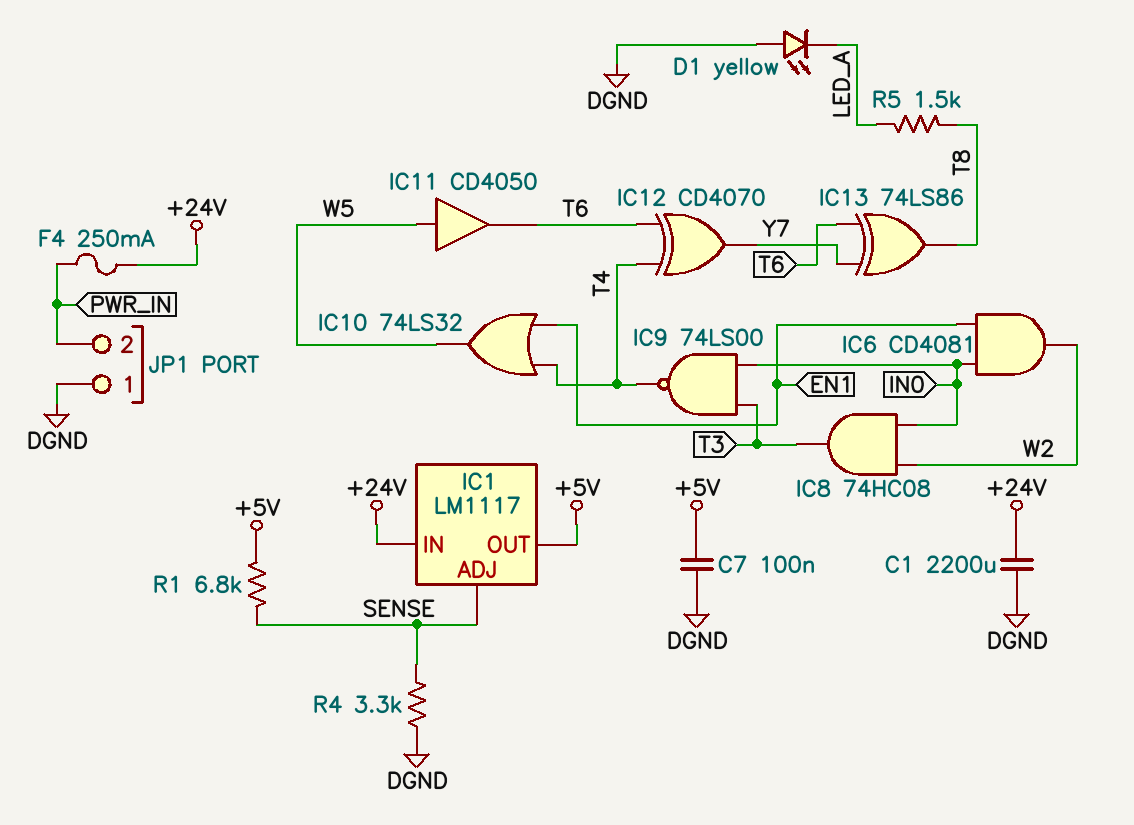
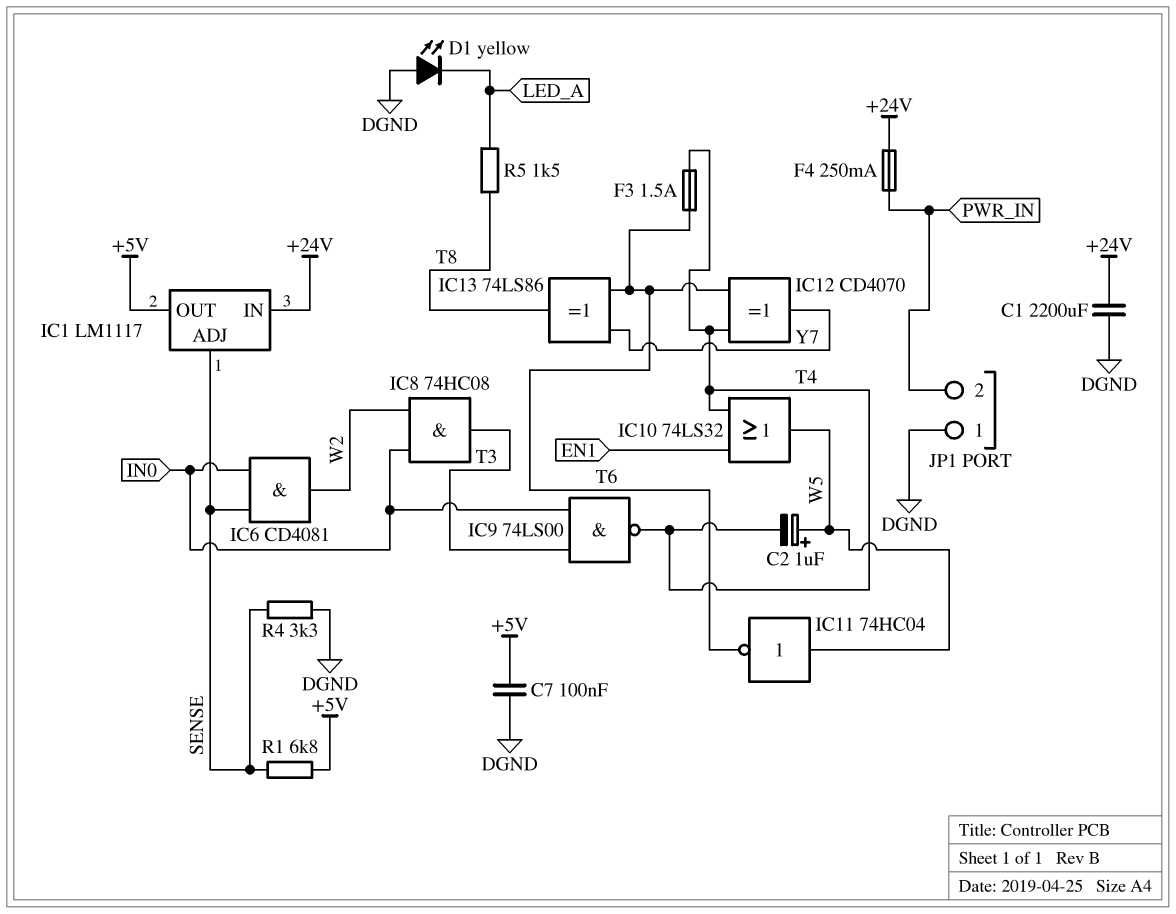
C2: none -> 1uF (plus W5, minus T4)
F3: none -> 1.5A (T4, T6)
IC6: AND CD4081 (in EN1, in IN0, out W2) -> AND CD4081 (in IN0, in SENSE, out W2)
IC11: buffer CD4050 (in W5, out T6) -> NOT 74HC04 (in W5, out T6)

